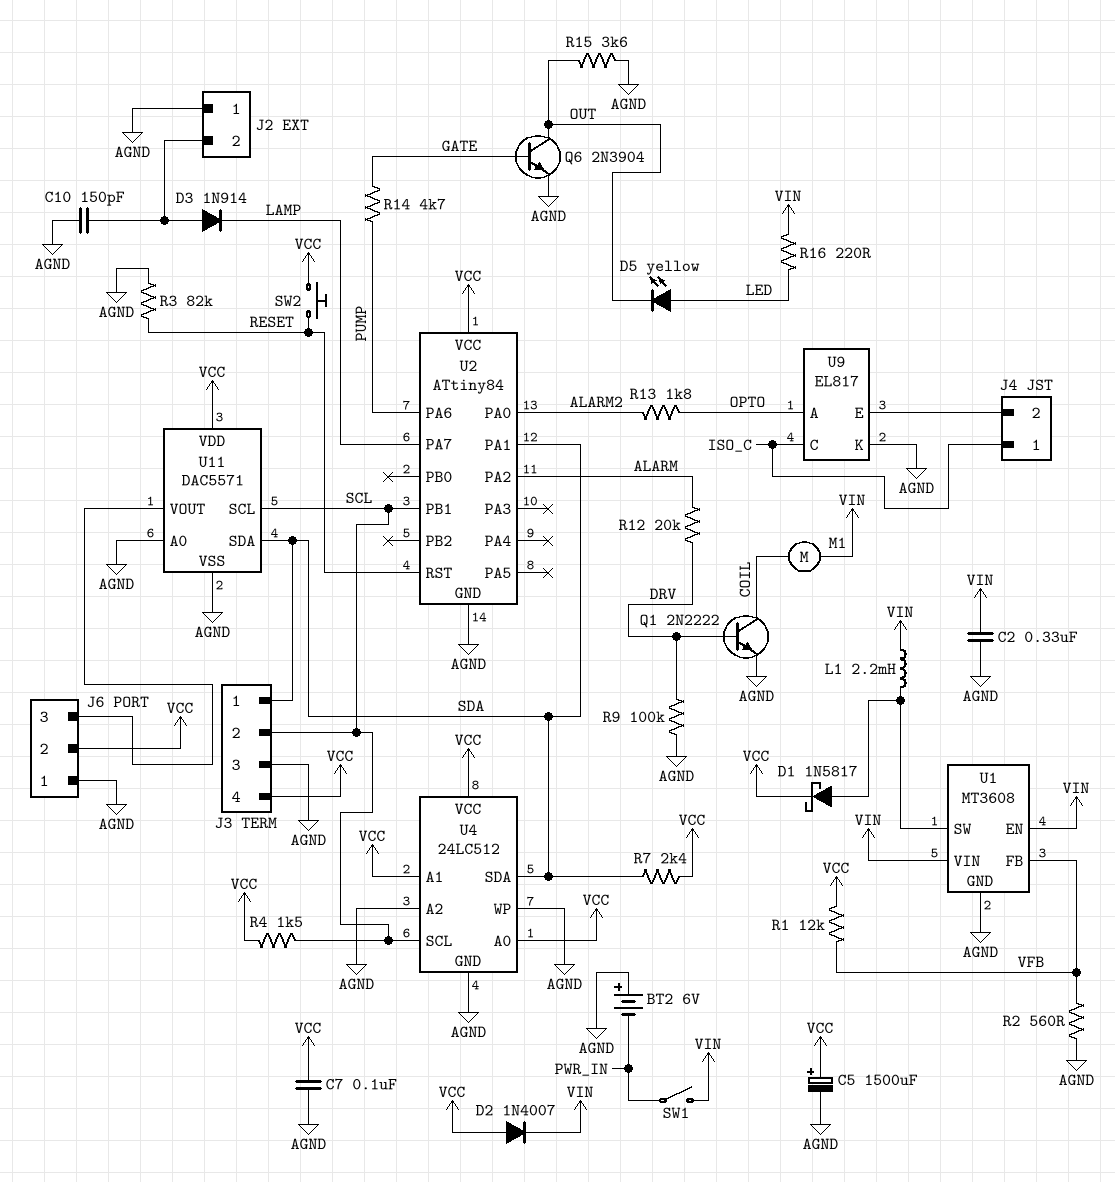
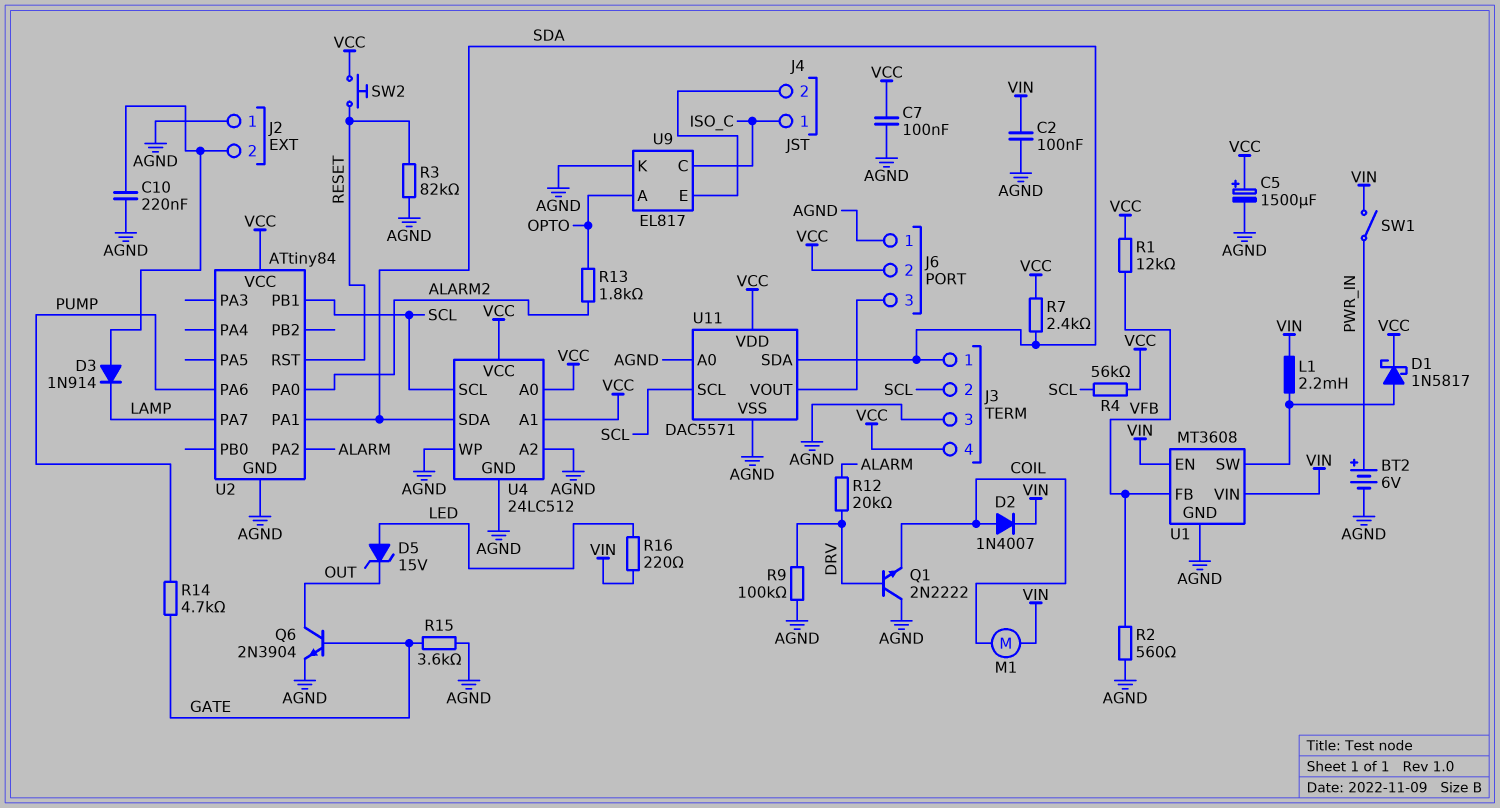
BT2: 6V (plus AGND, minus PWR_IN) -> 6V (plus PWR_IN, minus AGND)
C2: 330nF (AGND, VIN) -> 100nF (AGND, VIN)
C10: 150pF (AGND, J2/2) -> 220nF (AGND, J2/2)
D2: diode 1N4007 (A VCC, K VIN) -> diode 1N4007 (A COIL, K VIN)
D5: LED yellow (A LED, K OUT) -> zener 15V (A LED, K OUT)
Q1: NPN 2N2222 (B DRV, C COIL, E AGND) -> NPN 2N2222 (B DRV, C AGND, E COIL)
R4: 1.5k (SCL, VCC) -> 56k (SCL, VCC)
R15: 3.6k (AGND, OUT) -> 3.6k (AGND, GATE)

